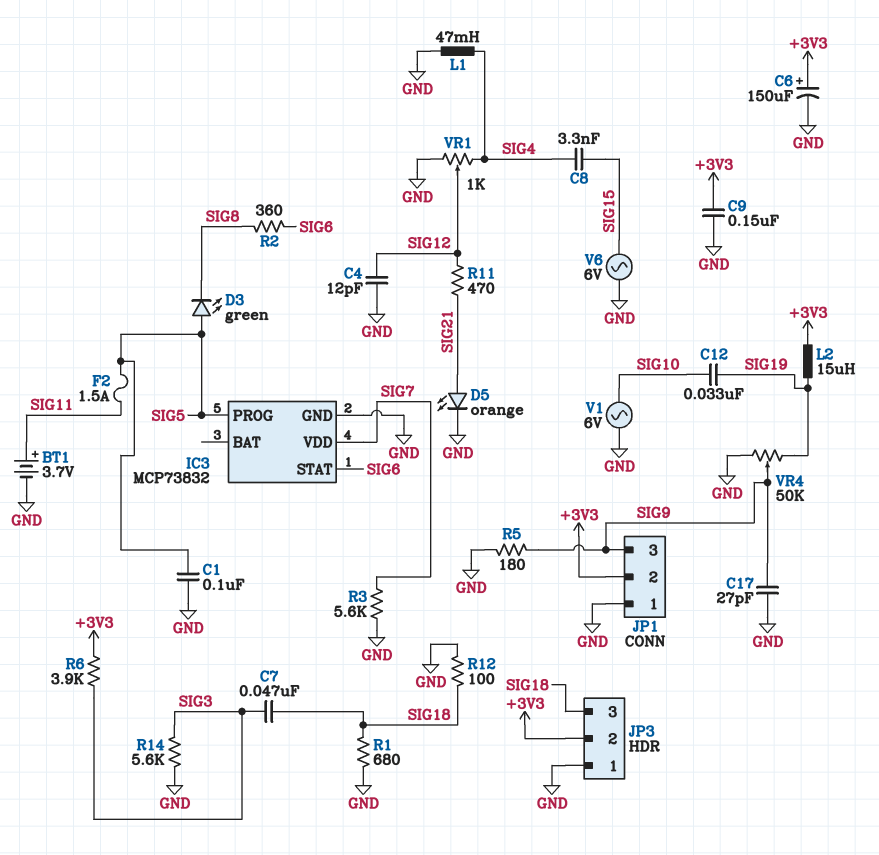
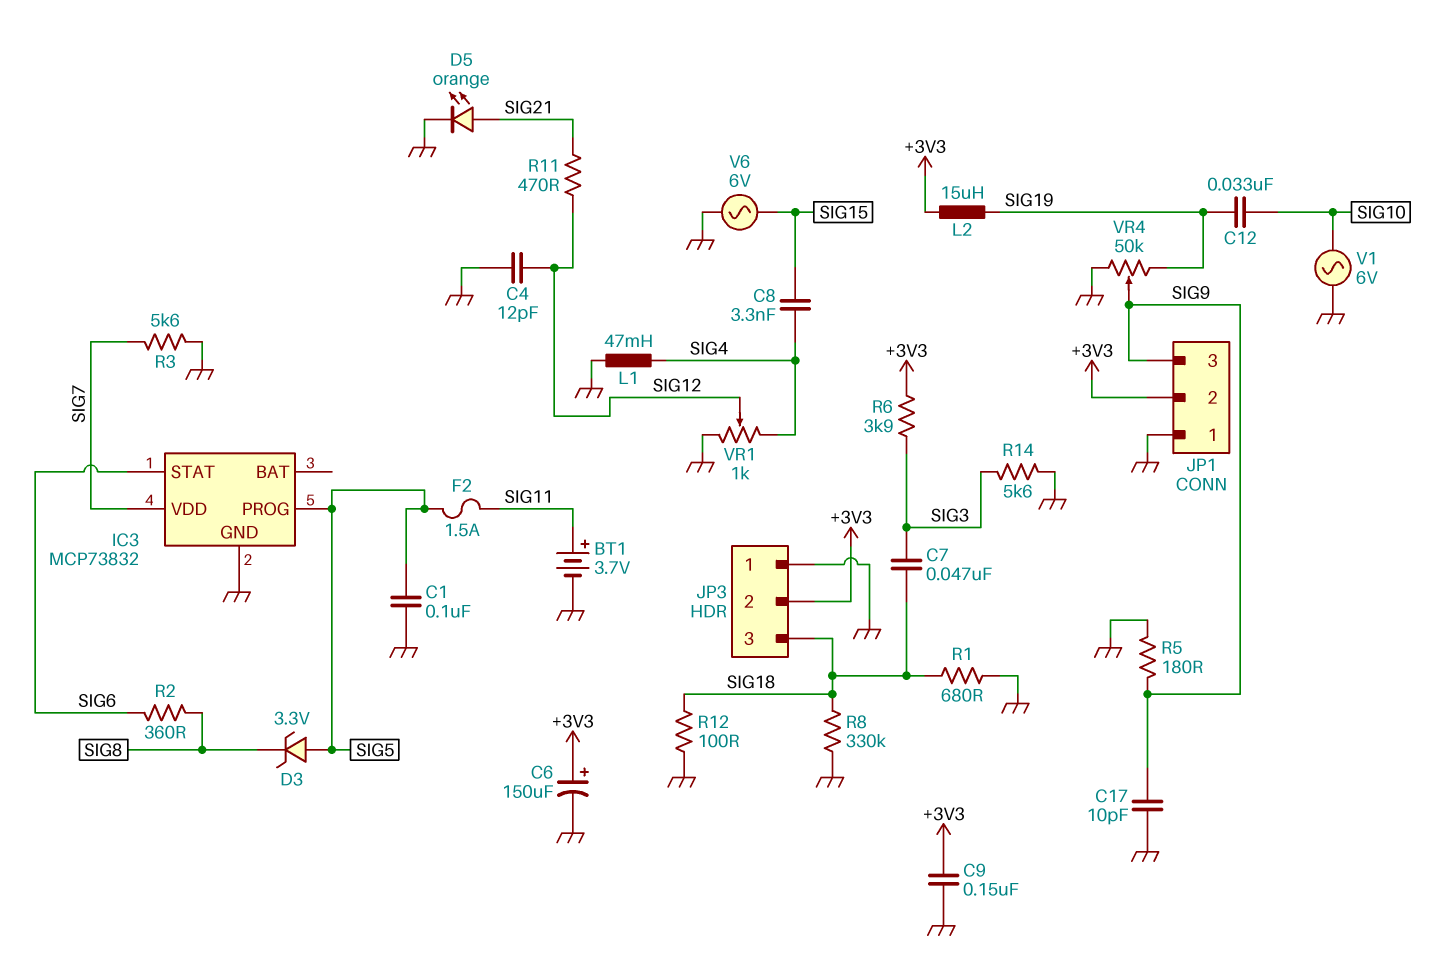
C17: 27pF (GND, SIG9) -> 10pF (GND, SIG9)
D3: LED green (A SIG5, K SIG8) -> zener 3.3V (A SIG5, K SIG8)
R8: none -> 330k (GND, SIG18)

